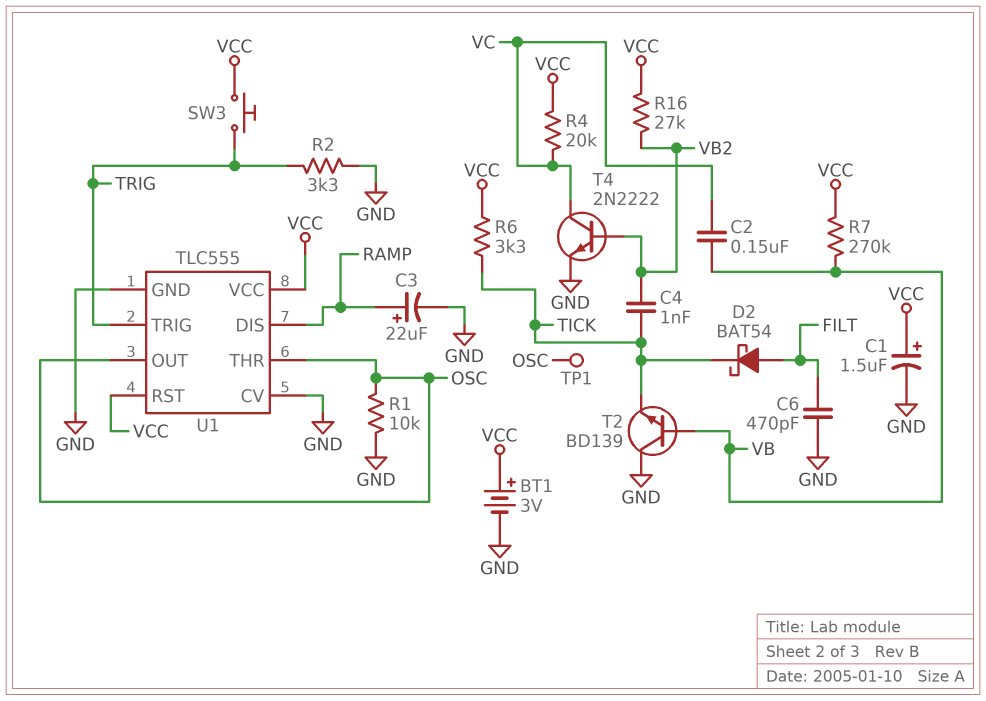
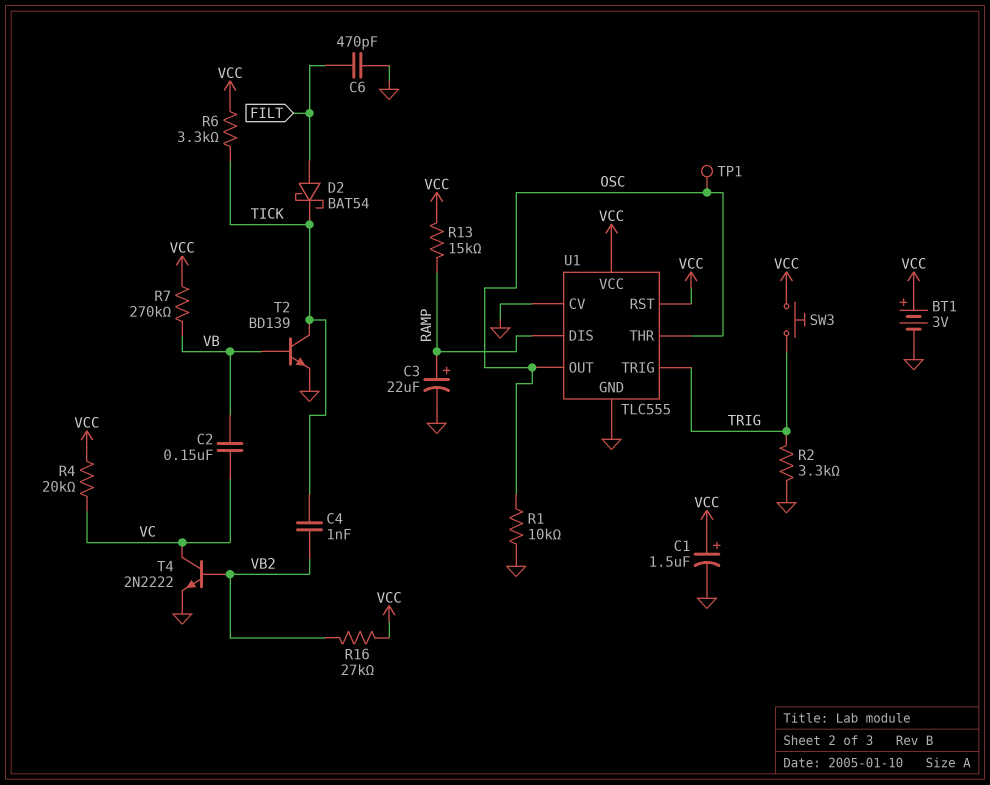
R13: none -> 15k (RAMP, VCC)
T2: NPN BD139 (B VB, C GND, E TICK) -> NPN BD139 (B VB, C TICK, E GND)

